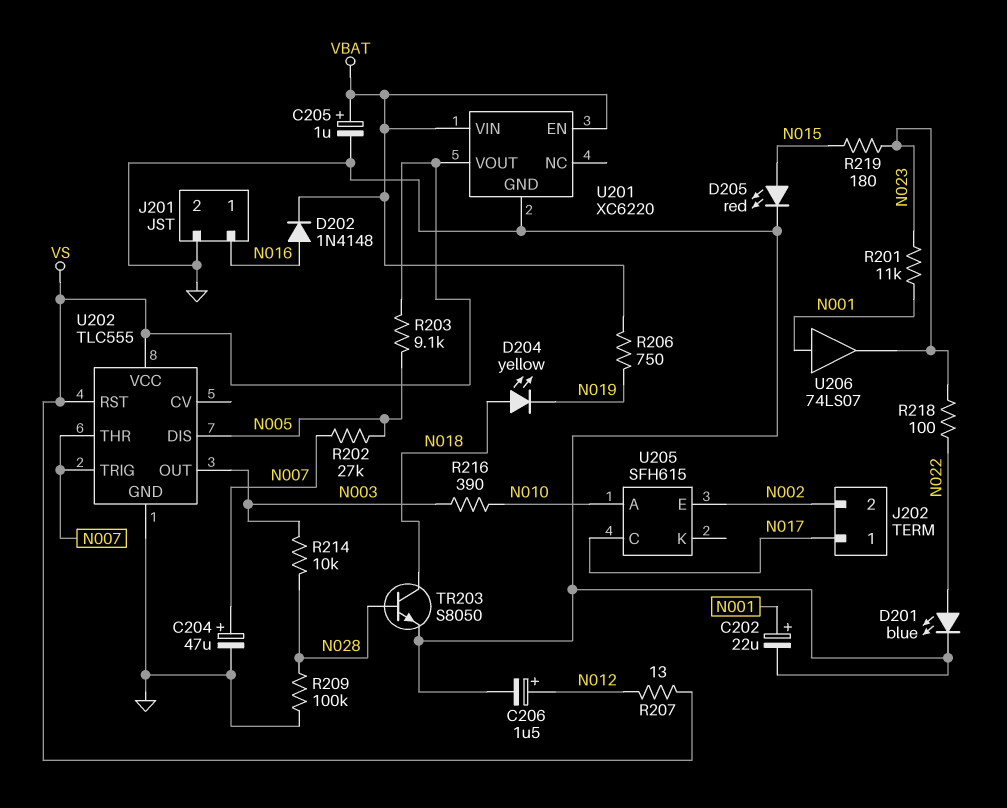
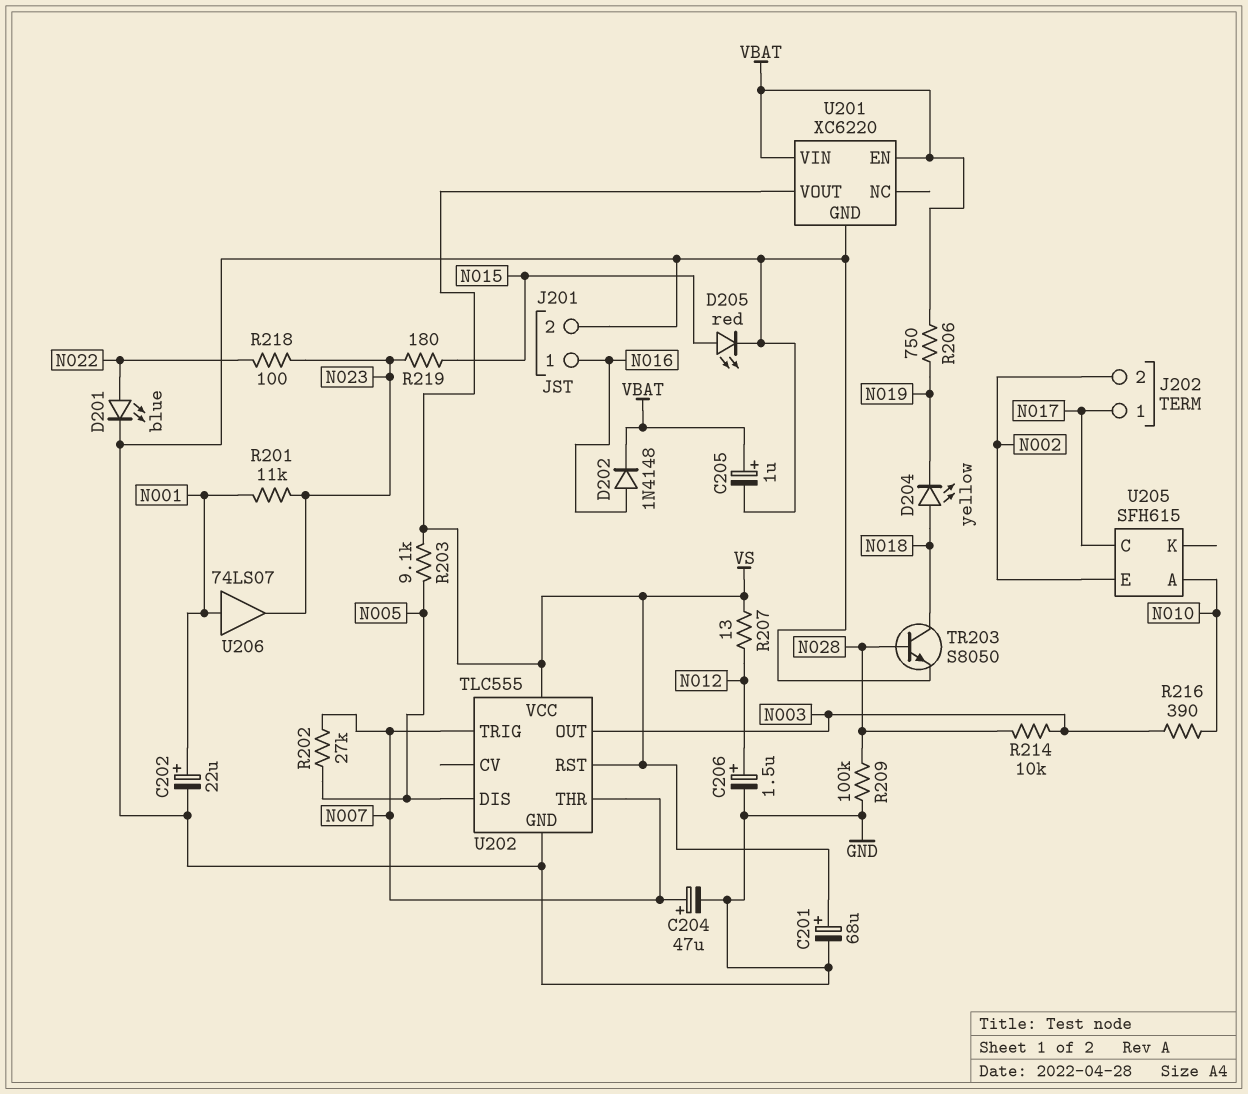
C201: none -> 68uF (plus VS, minus GND)

